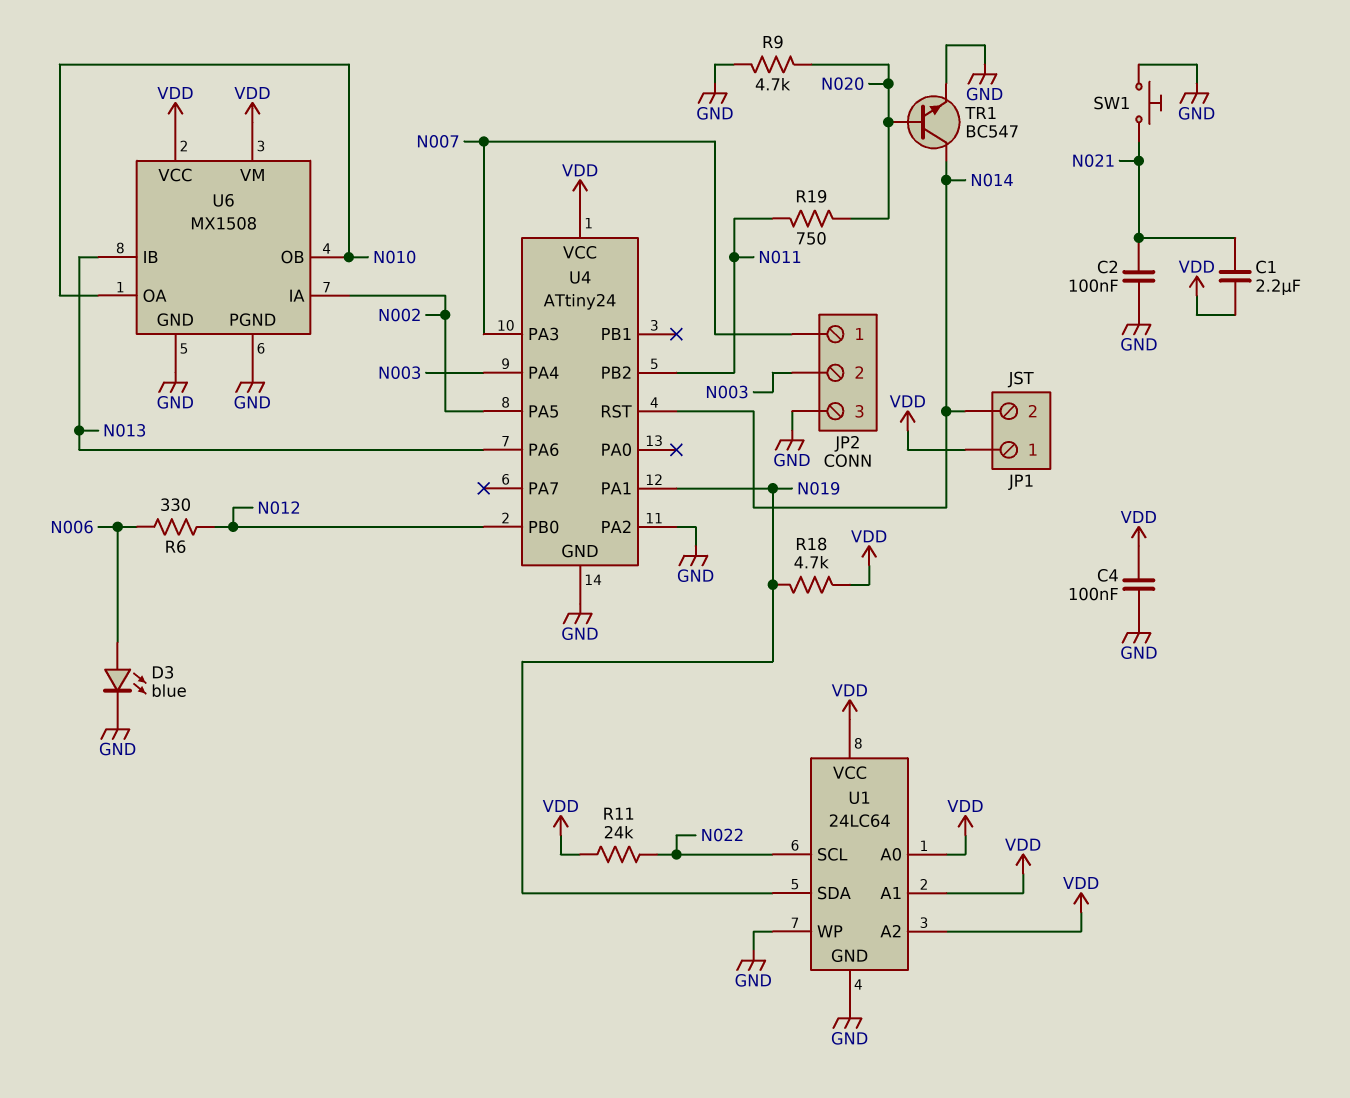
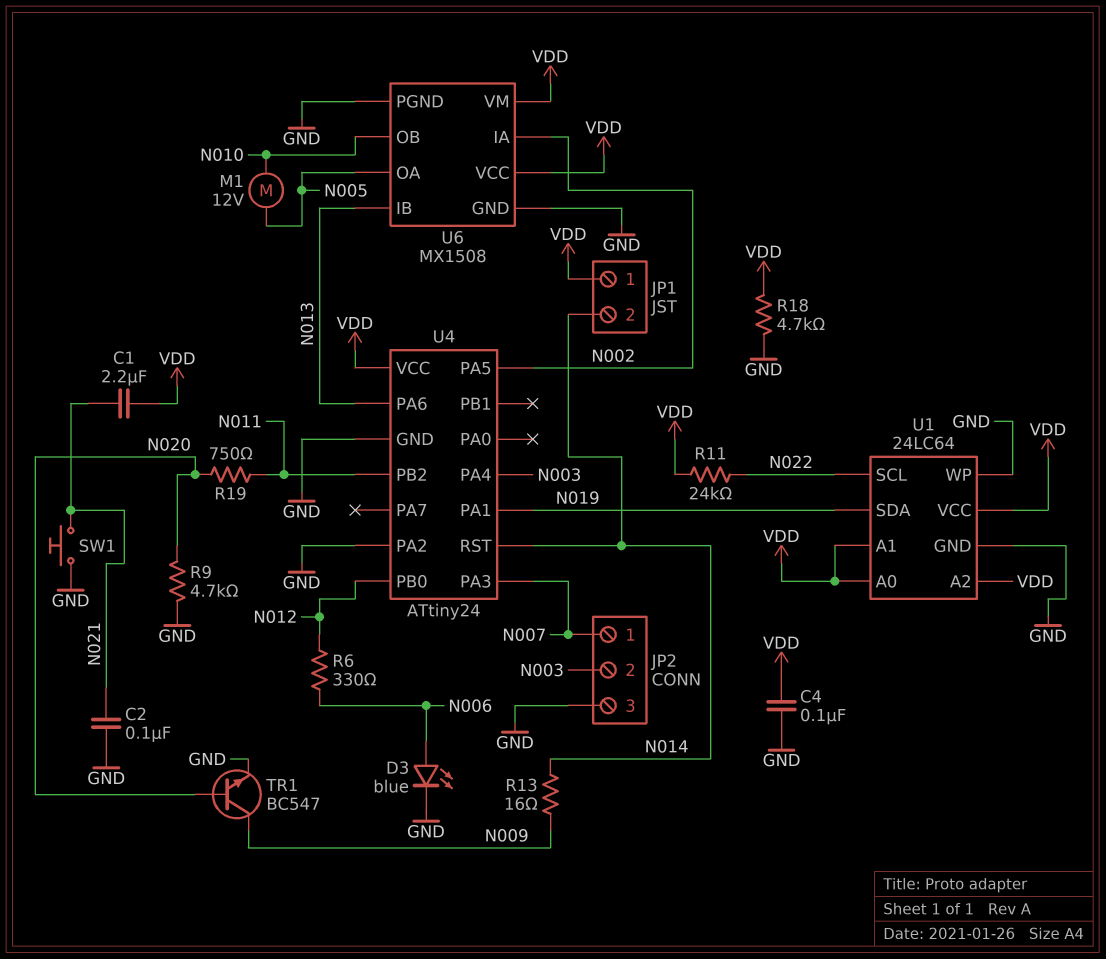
M1: none -> motor 12V (N005, N010)
R13: none -> 16 (N009, N014)
R18: 4.7k (N019, VDD) -> 4.7k (GND, VDD)
TR1: NPN BC547 (B N020, C N014, E GND) -> NPN BC547 (B N020, C N009, E GND)
U6 pin OA: N010 -> N005

